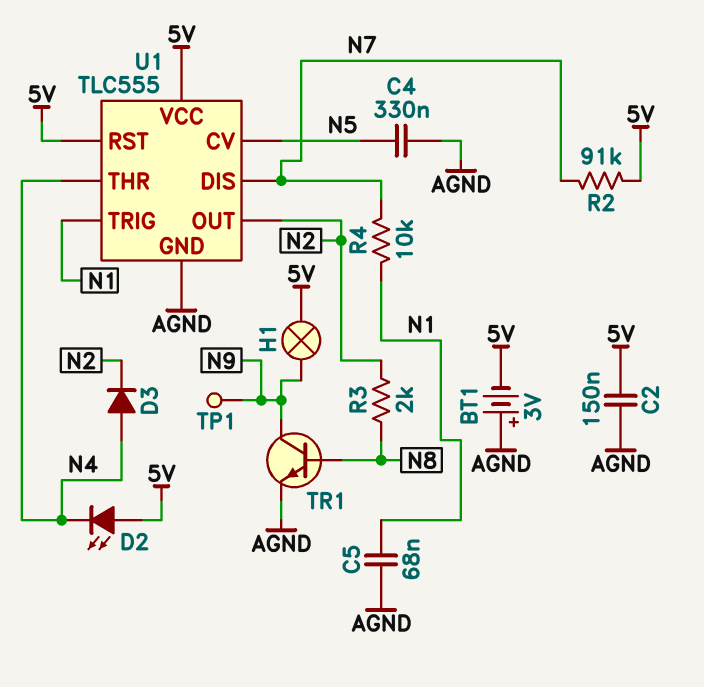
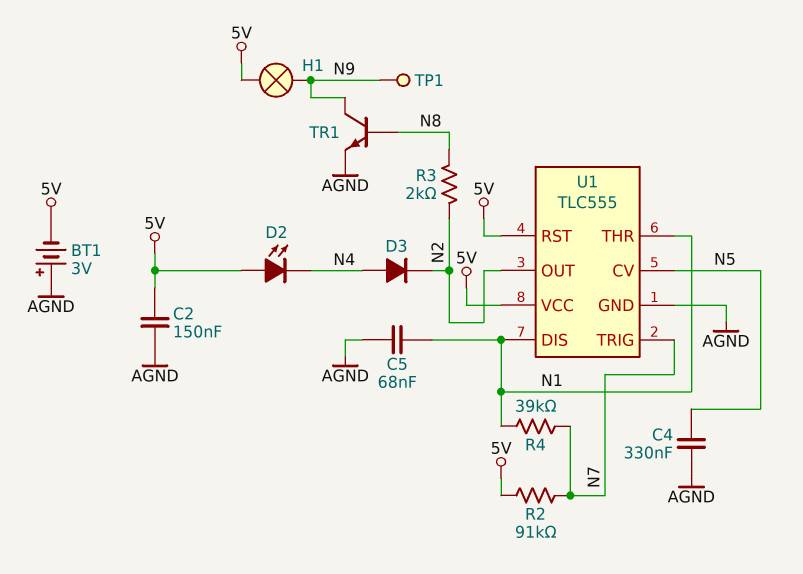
R4: 10k (N1, N7) -> 39k (N1, N7)
U1 pin DIS: N7 -> N1
U1 pin THR: N4 -> N1
U1 pin TRIG: N1 -> N7

